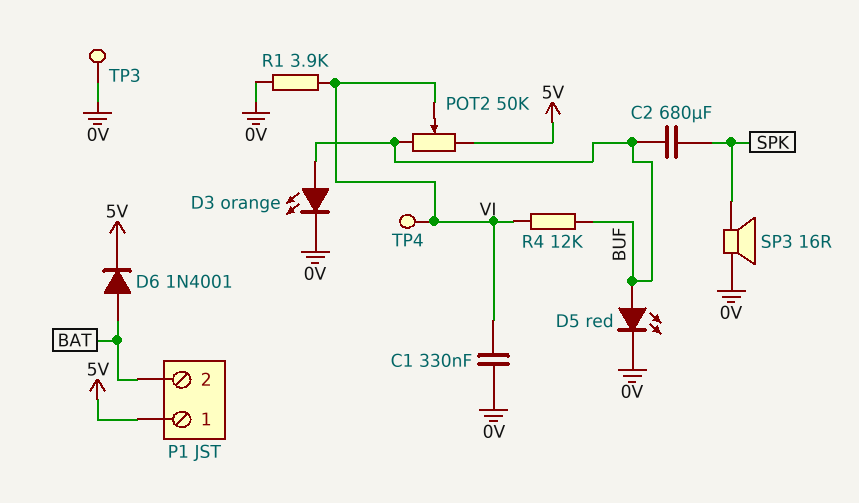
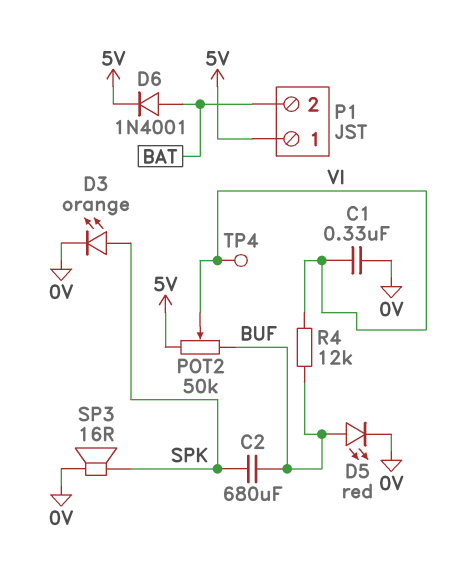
D3: LED orange (A BUF, K 0V) -> LED orange (A SPK, K 0V)
R1: 3.9k (0V, VI) -> none
TP3: test point (0V) -> none

